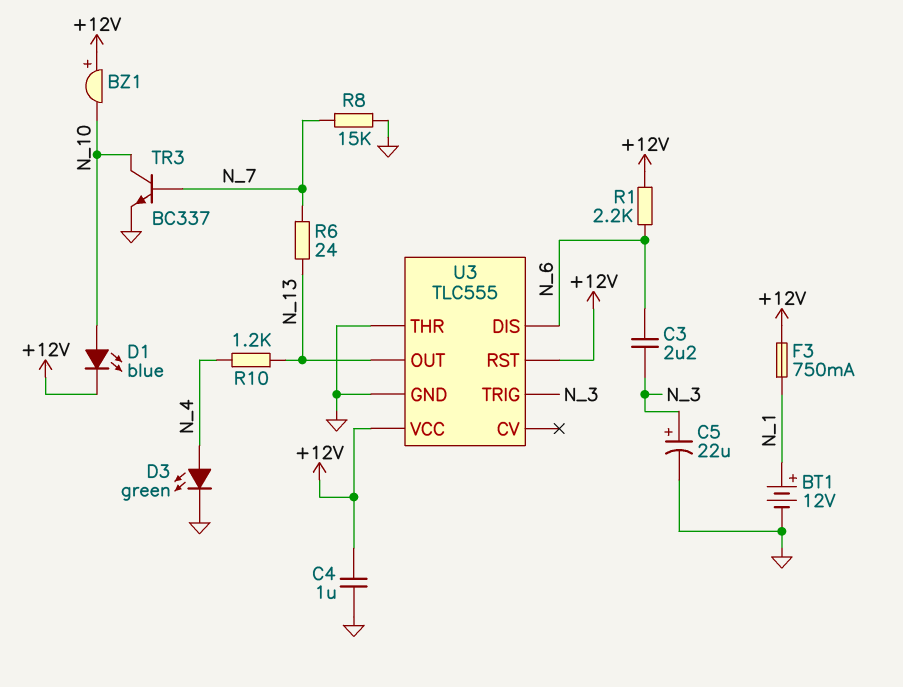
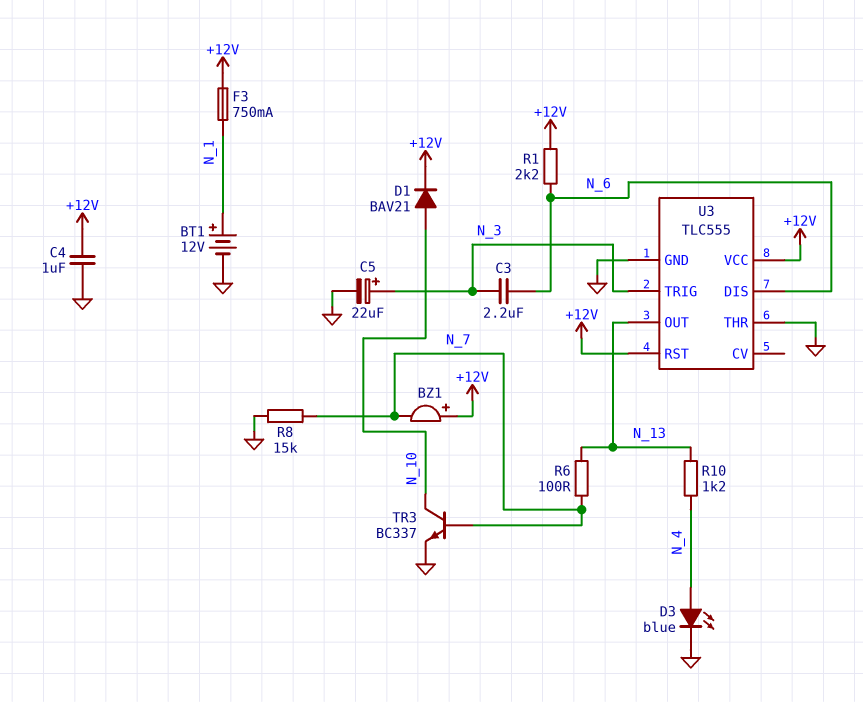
BZ1: buzzer (plus +12V, minus N_10) -> buzzer (plus +12V, minus N_7)
D1: LED blue (A N_10, K +12V) -> diode BAV21 (A N_10, K +12V)
D3: LED green (A N_4, K GND) -> LED blue (A N_4, K GND)
R6: 24 (N_7, N_13) -> 100 (N_7, N_13)

